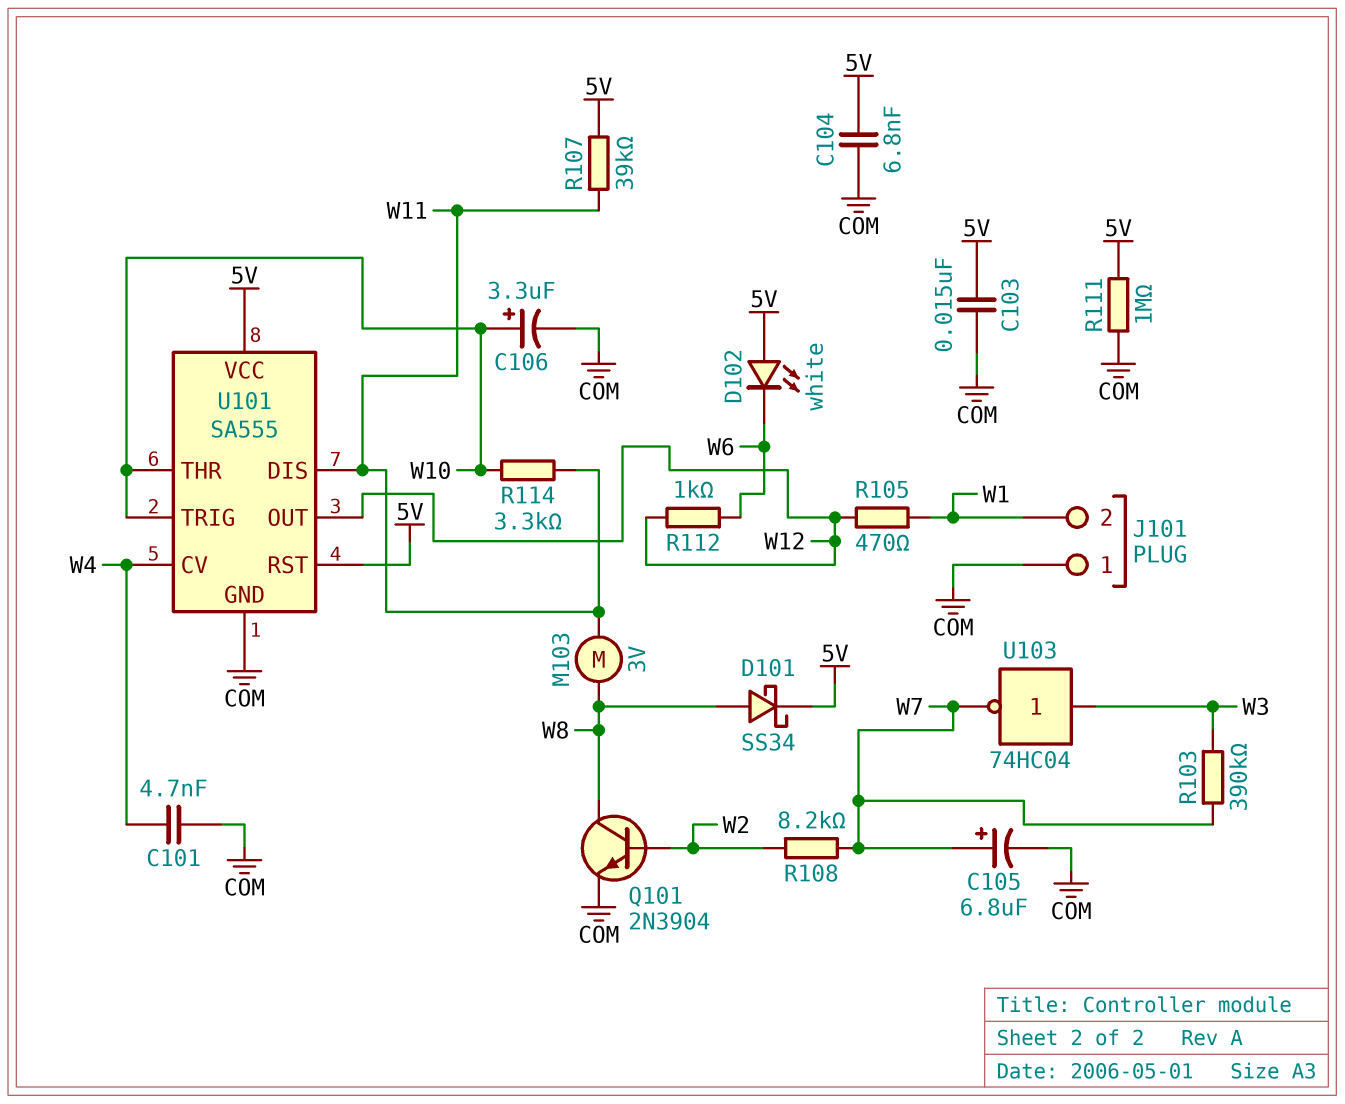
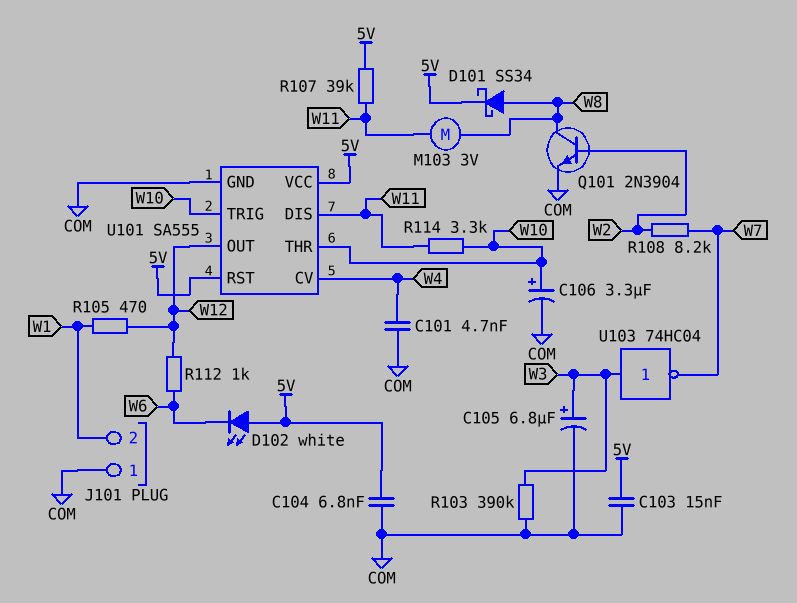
C105: 6.8uF (plus W7, minus COM) -> 6.8uF (plus W3, minus COM)
R103: 390k (W3, W7) -> 390k (COM, W3)
R111: 1M (5V, COM) -> none

